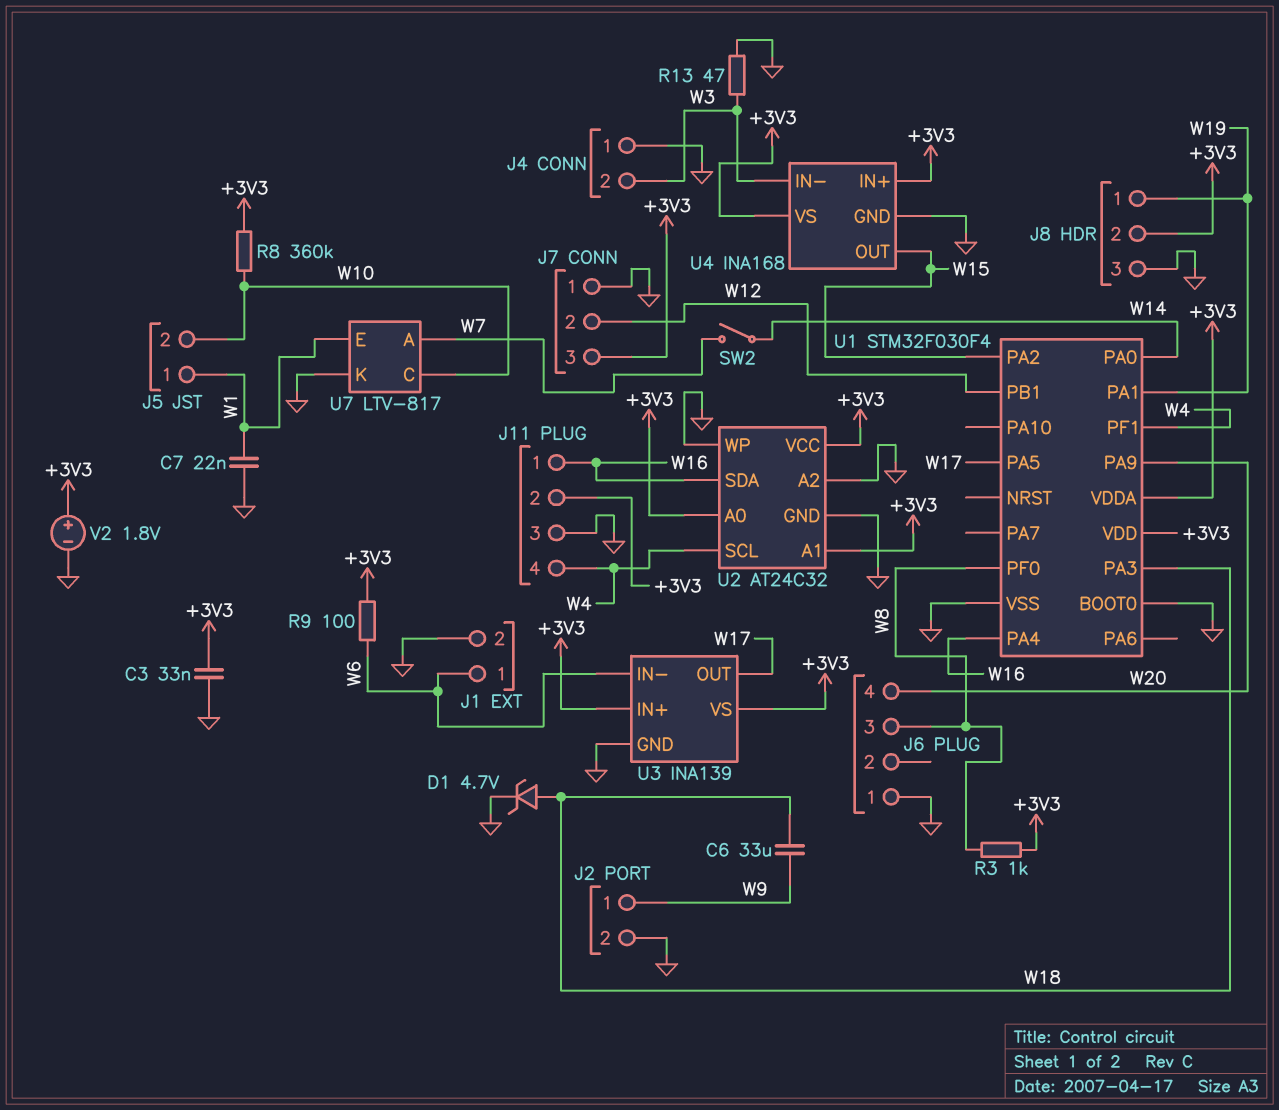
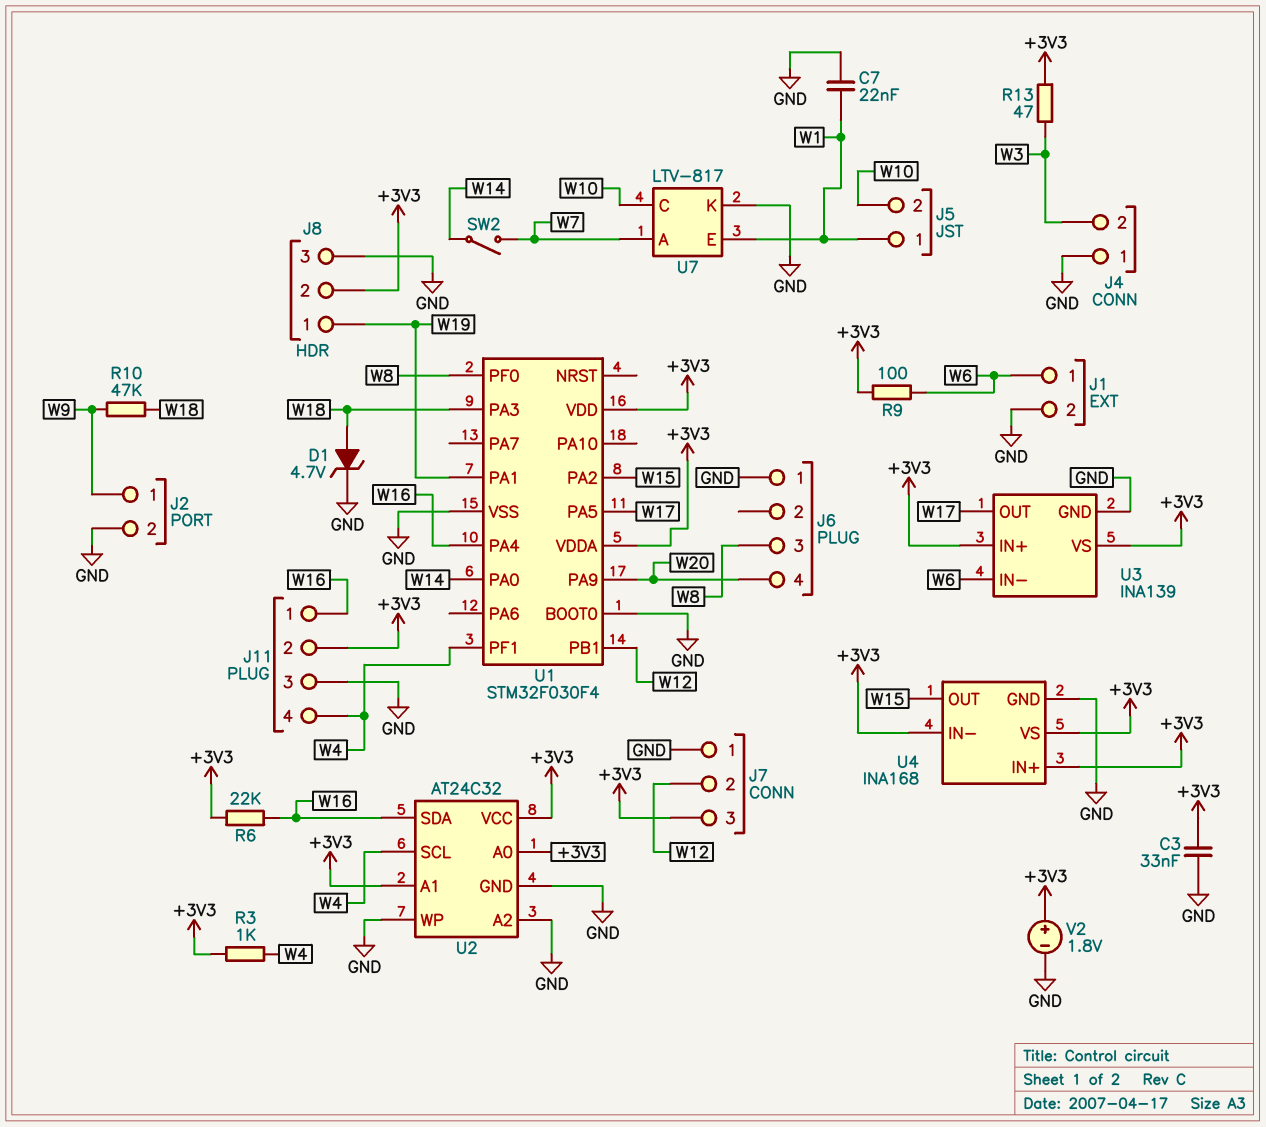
C6: 33uF (W9, W18) -> none
R3: 1k (+3V3, W8) -> 1k (+3V3, W4)
R6: none -> 22k (+3V3, W16)
R8: 360k (+3V3, W10) -> none
R10: none -> 47k (W9, W18)
R13: 47 (GND, W3) -> 47 (+3V3, W3)
U4 pin IN-: W3 -> +3V3

